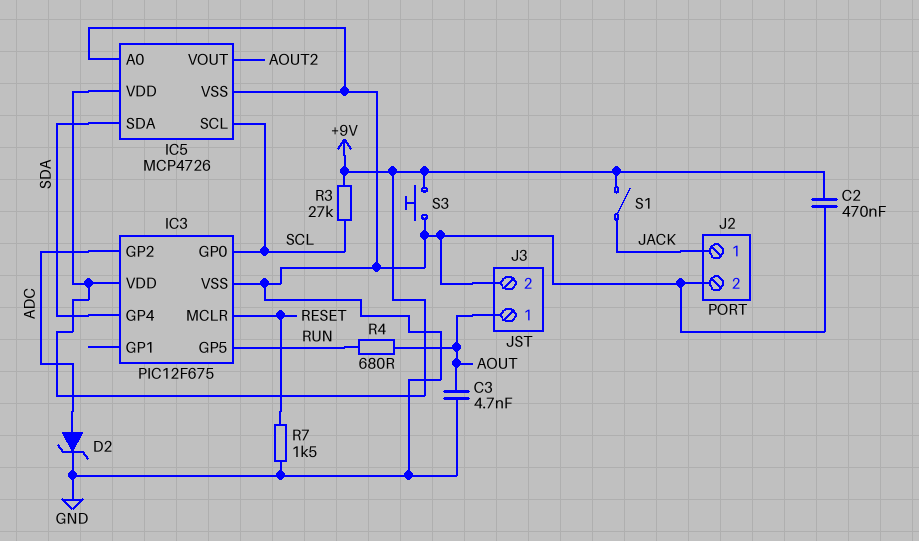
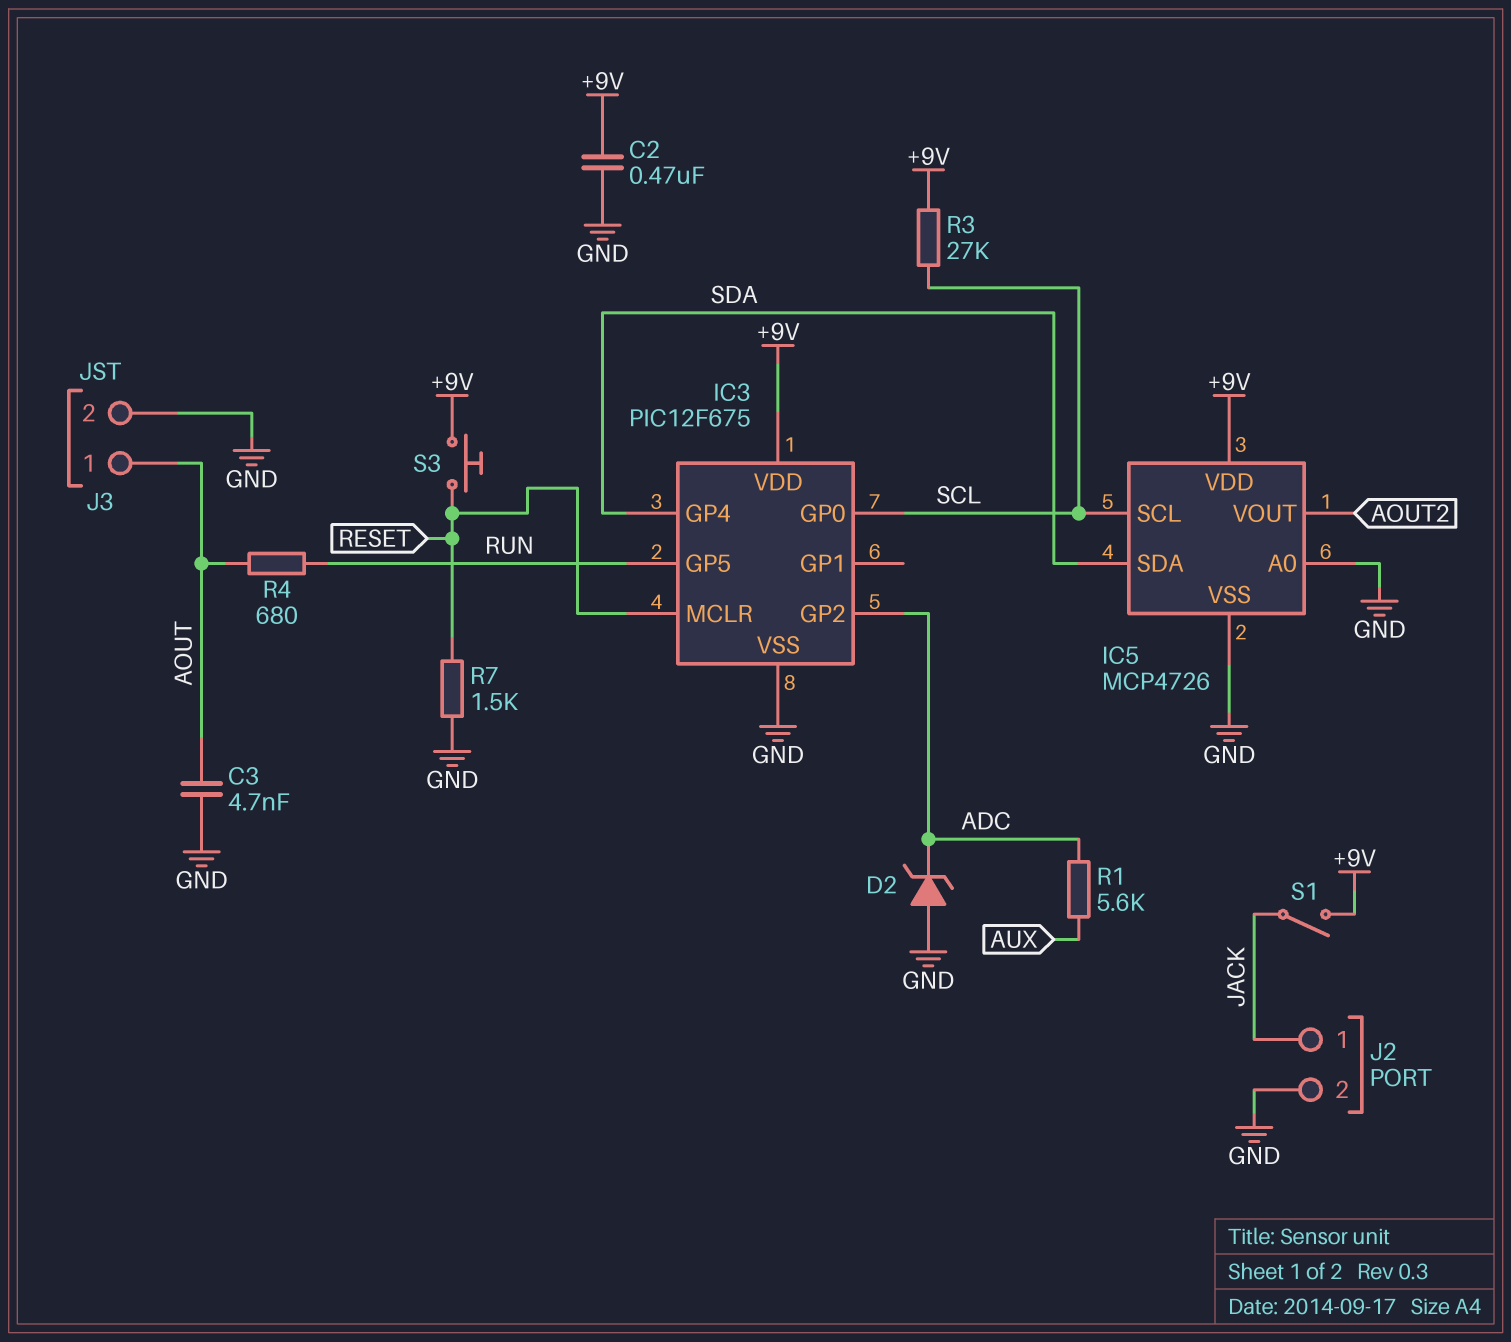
D2: zener (A ADC, K GND) -> zener (A GND, K ADC)
R1: none -> 5.6k (ADC, AUX)
S3: button (+9V, GND) -> button (+9V, RESET)

